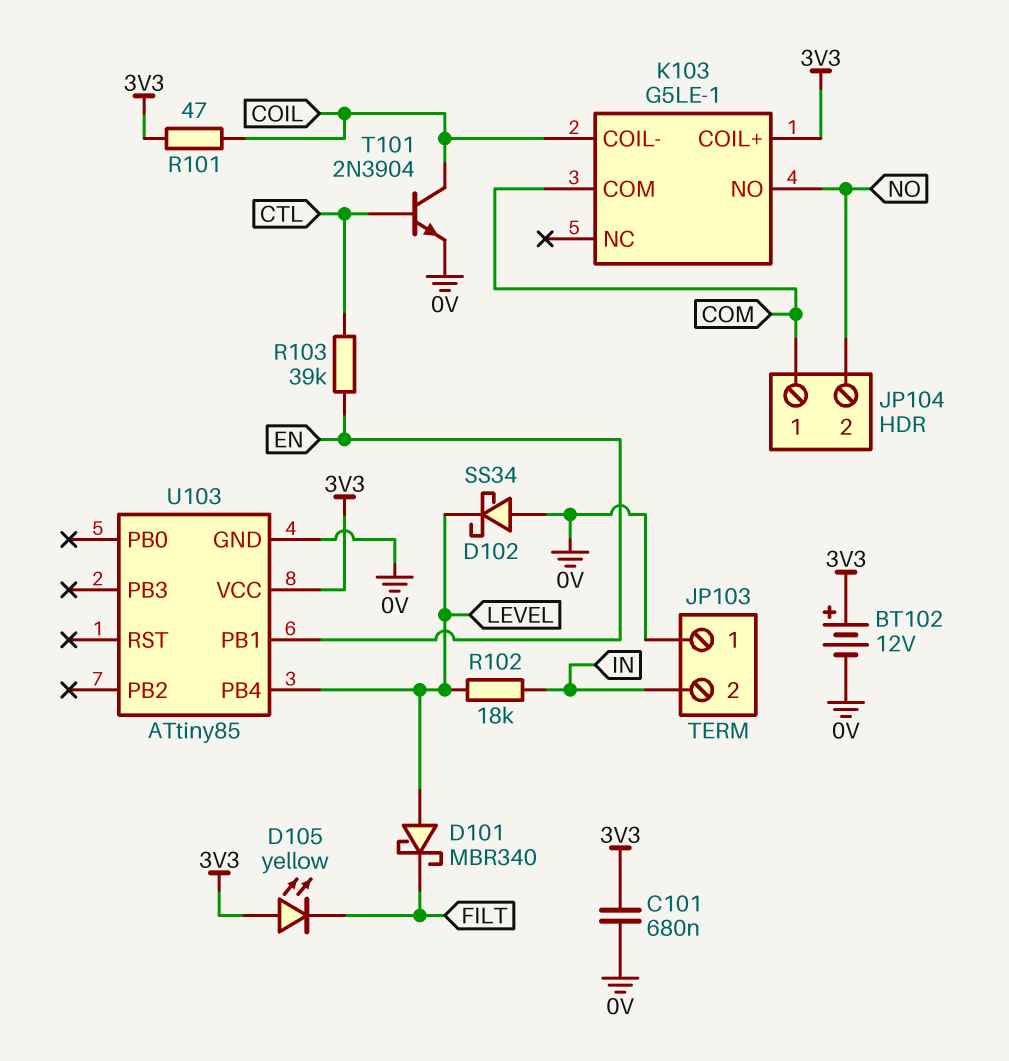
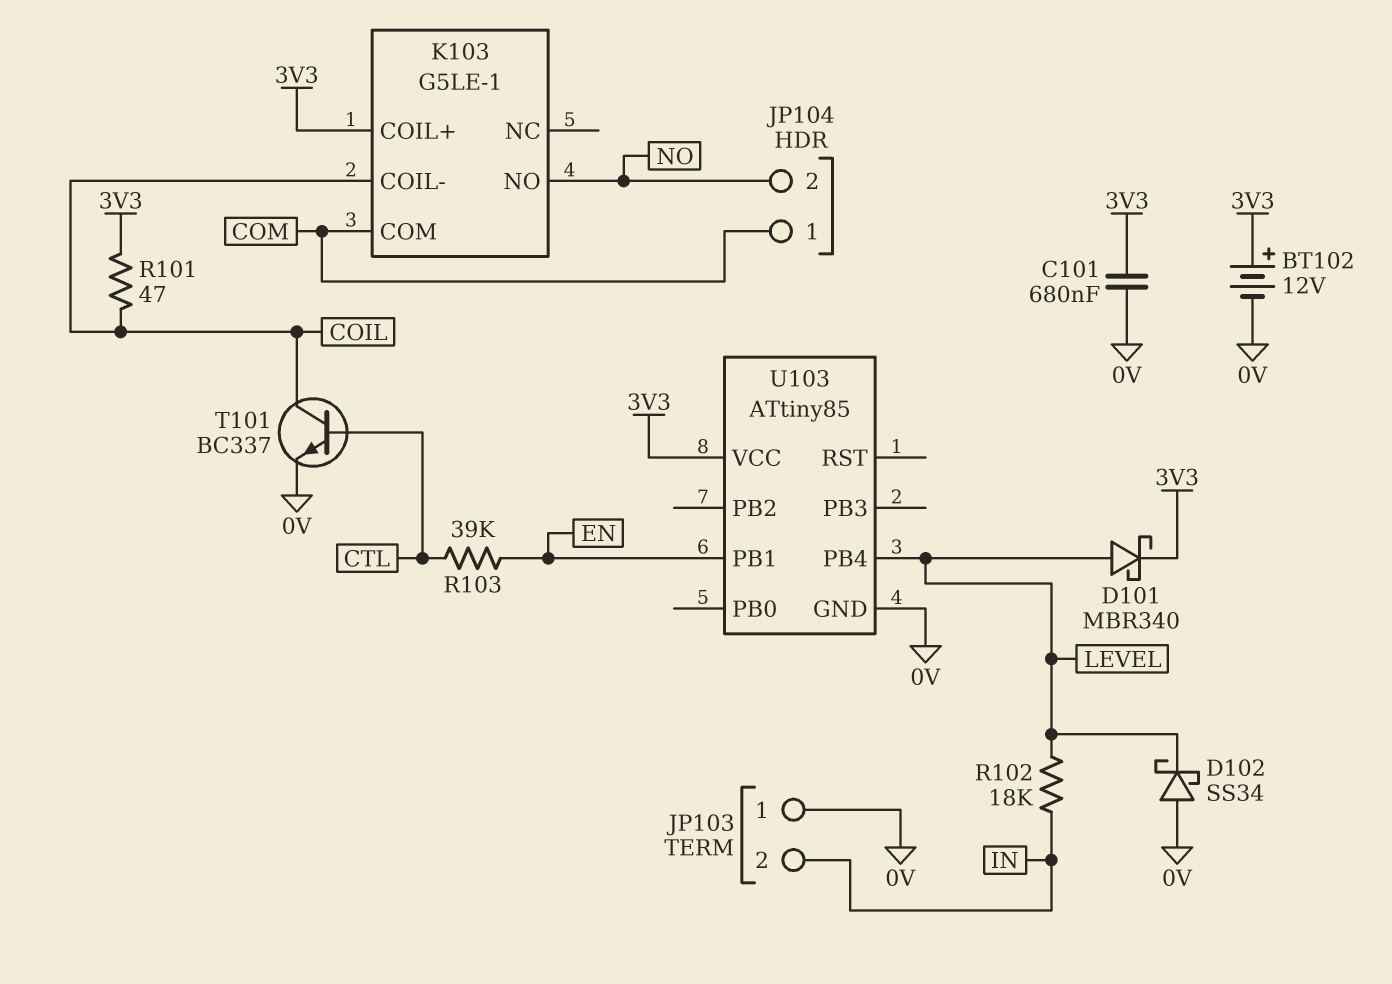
D101: schottky MBR340 (A LEVEL, K FILT) -> schottky MBR340 (A LEVEL, K 3V3)
D105: LED yellow (A 3V3, K FILT) -> none
T101: NPN 2N3904 (B CTL, C COIL, E 0V) -> NPN BC337 (B CTL, C COIL, E 0V)

